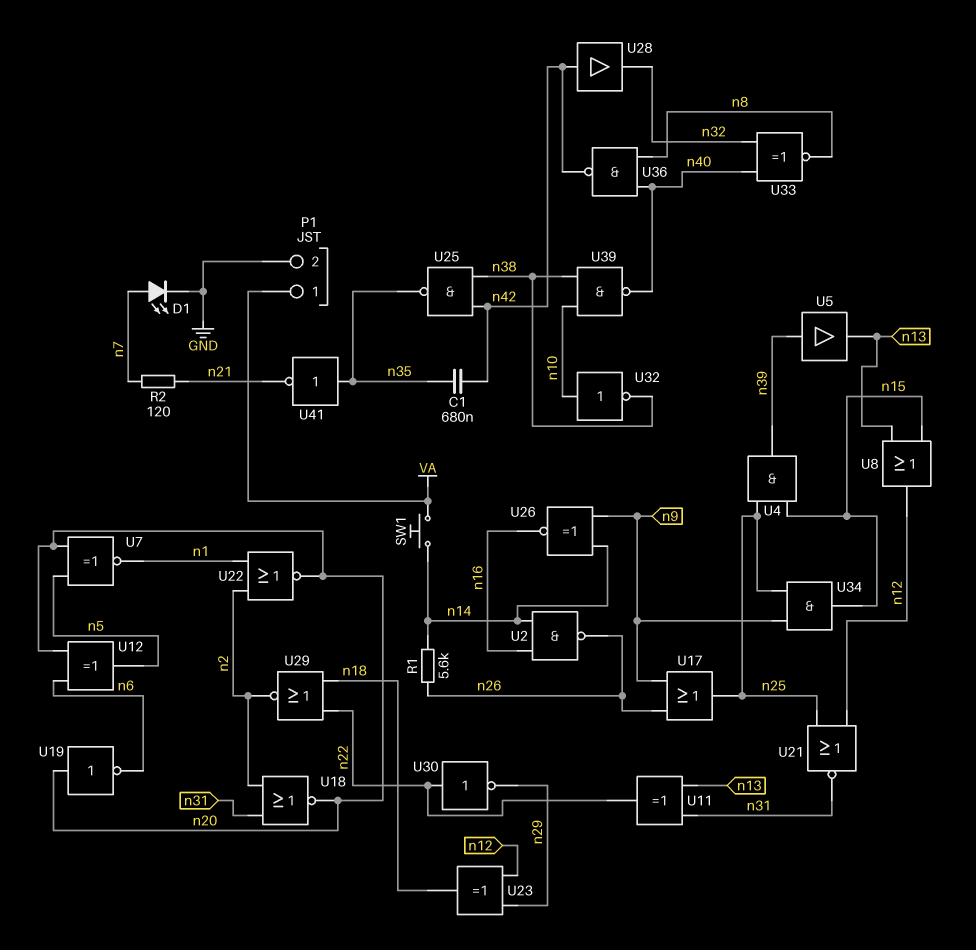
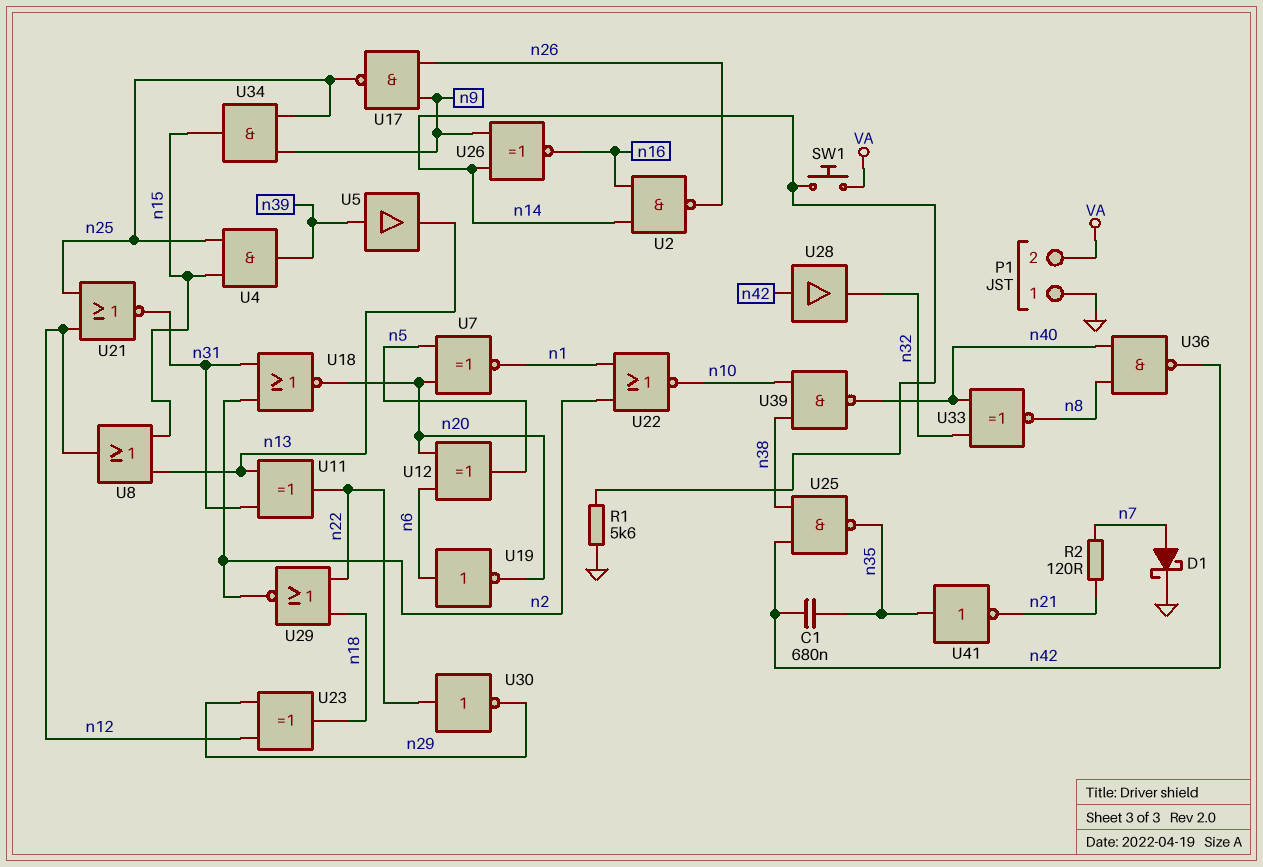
D1: LED (A n7, K GND) -> schottky (A n7, K GND)
P1 pin 1: VA -> GND
P1 pin 2: GND -> VA
R1: 5.6k (n14, n26) -> 5.6k (GND, n14)
U17: OR (in n9, in n26, out n25) -> NAND (in n9, in n26, out n25)
U19: NOT (in n20, out n6) -> NOT (in n6, out n20)
U22: NOR (in n1, in n2, out n20) -> NOR (in n1, in n2, out n10)
U32: NOT (in n10, out n38) -> none

